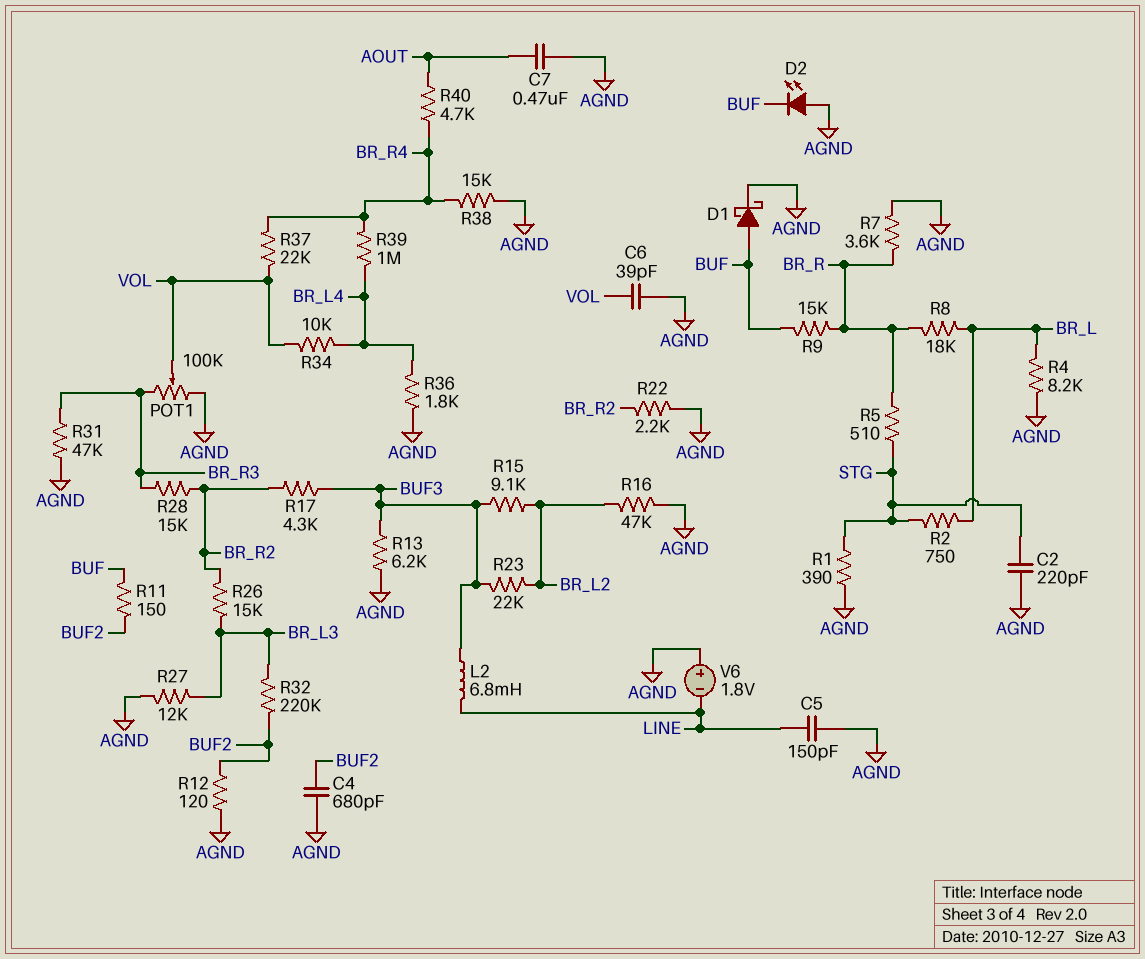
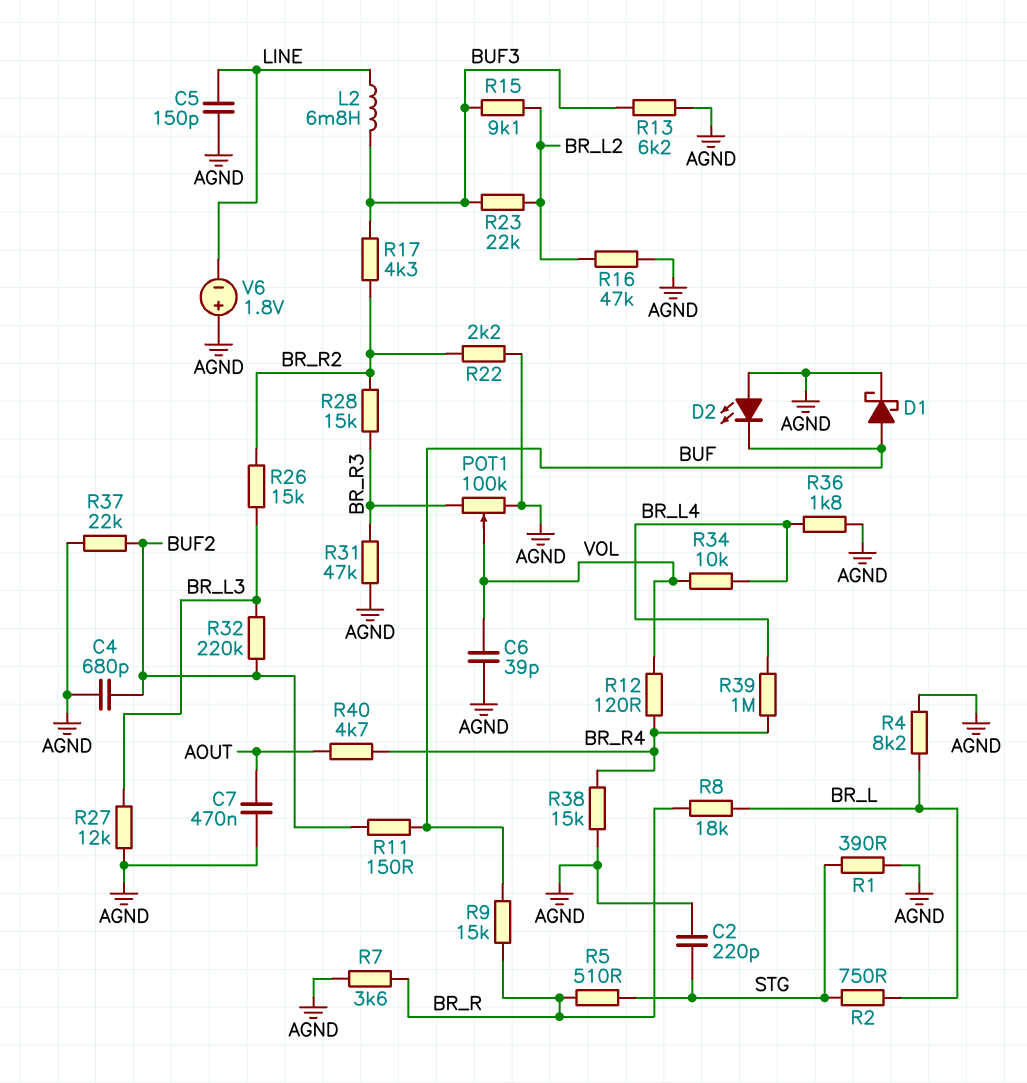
R12: 120 (AGND, BUF2) -> 120 (BR_R4, VOL)
R37: 22k (BR_R4, VOL) -> 22k (AGND, BUF2)

